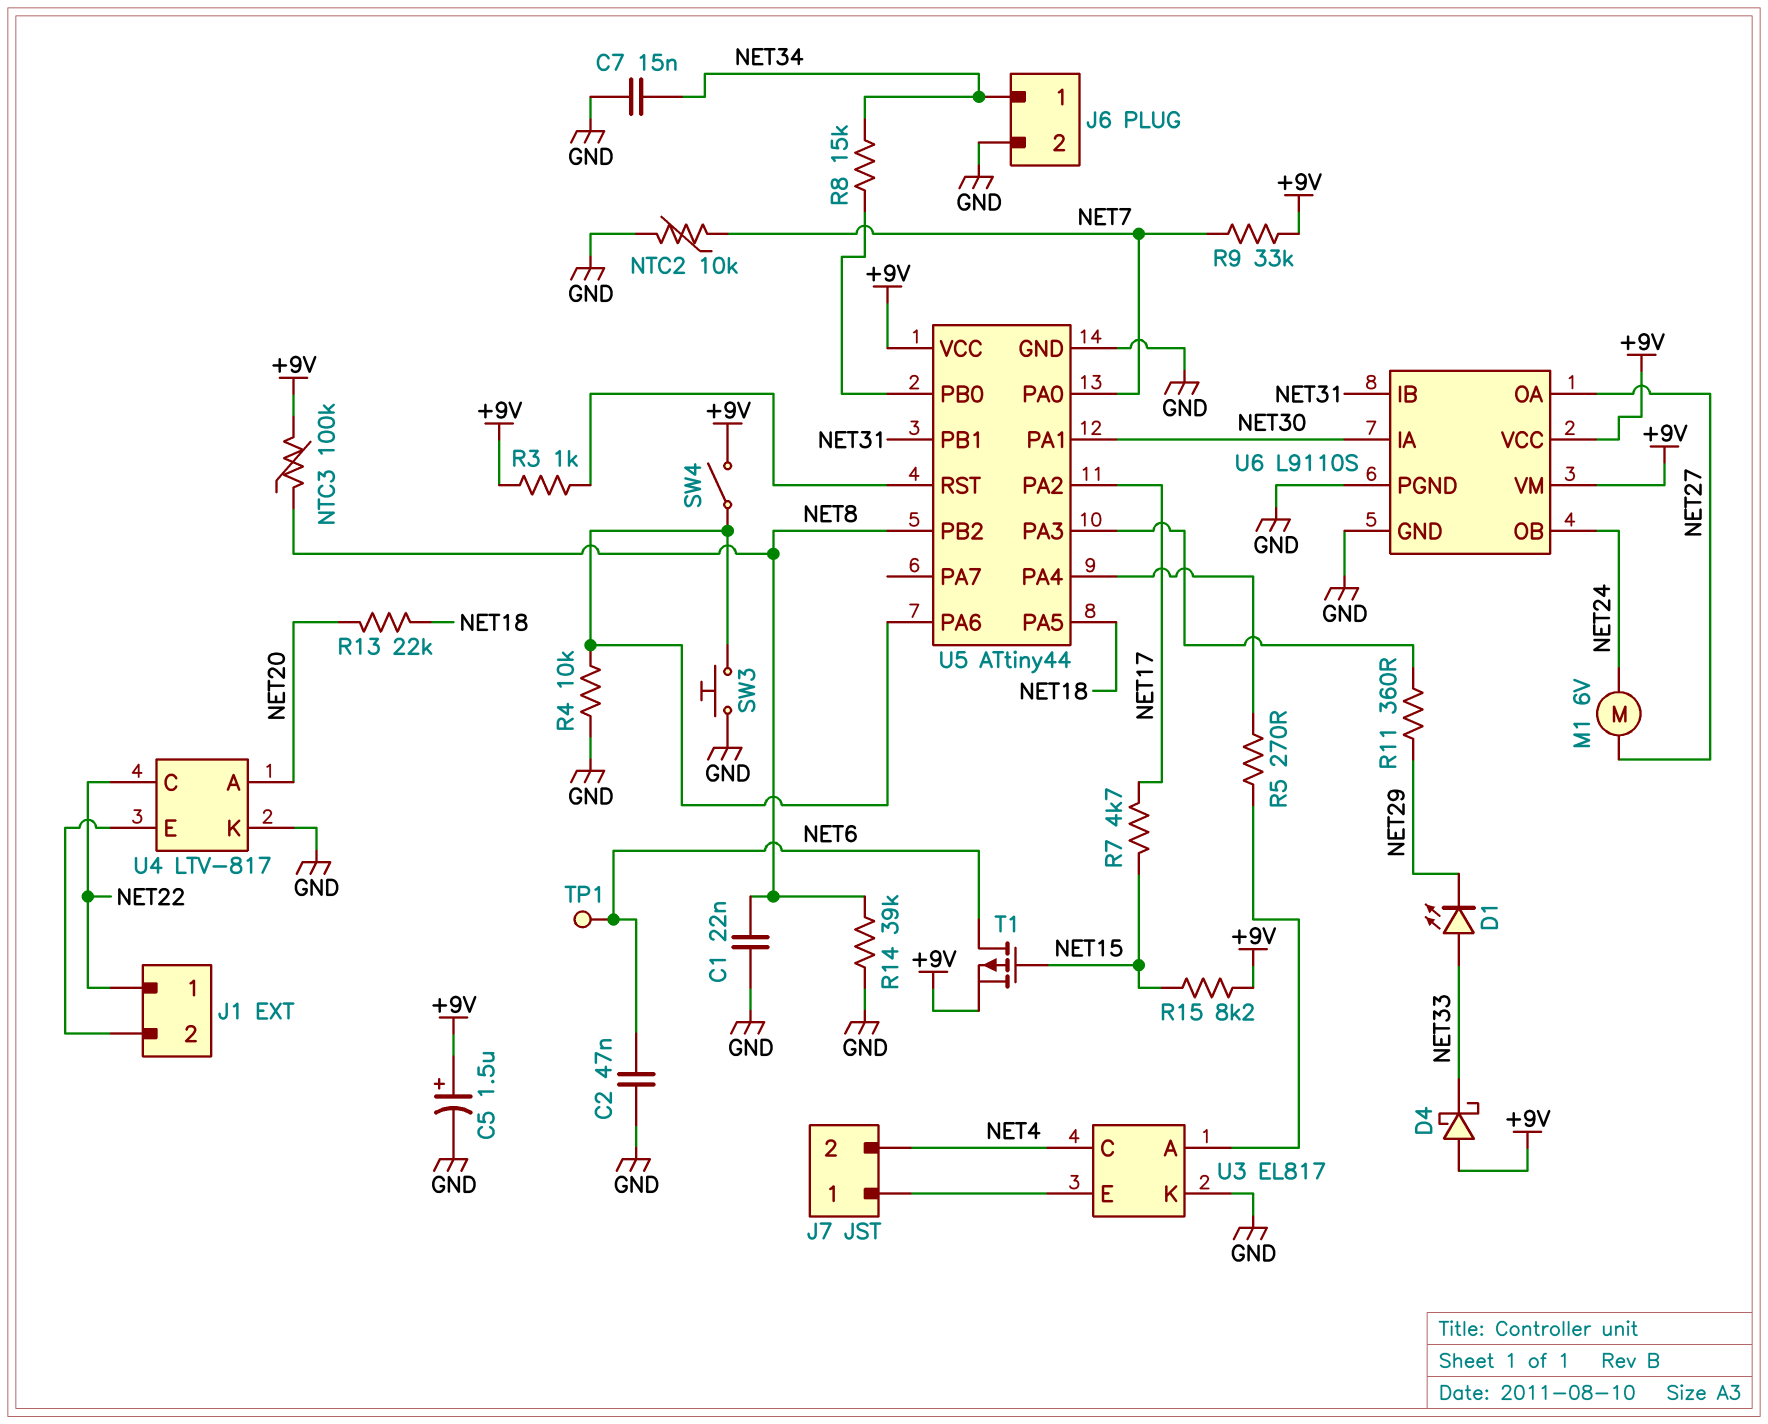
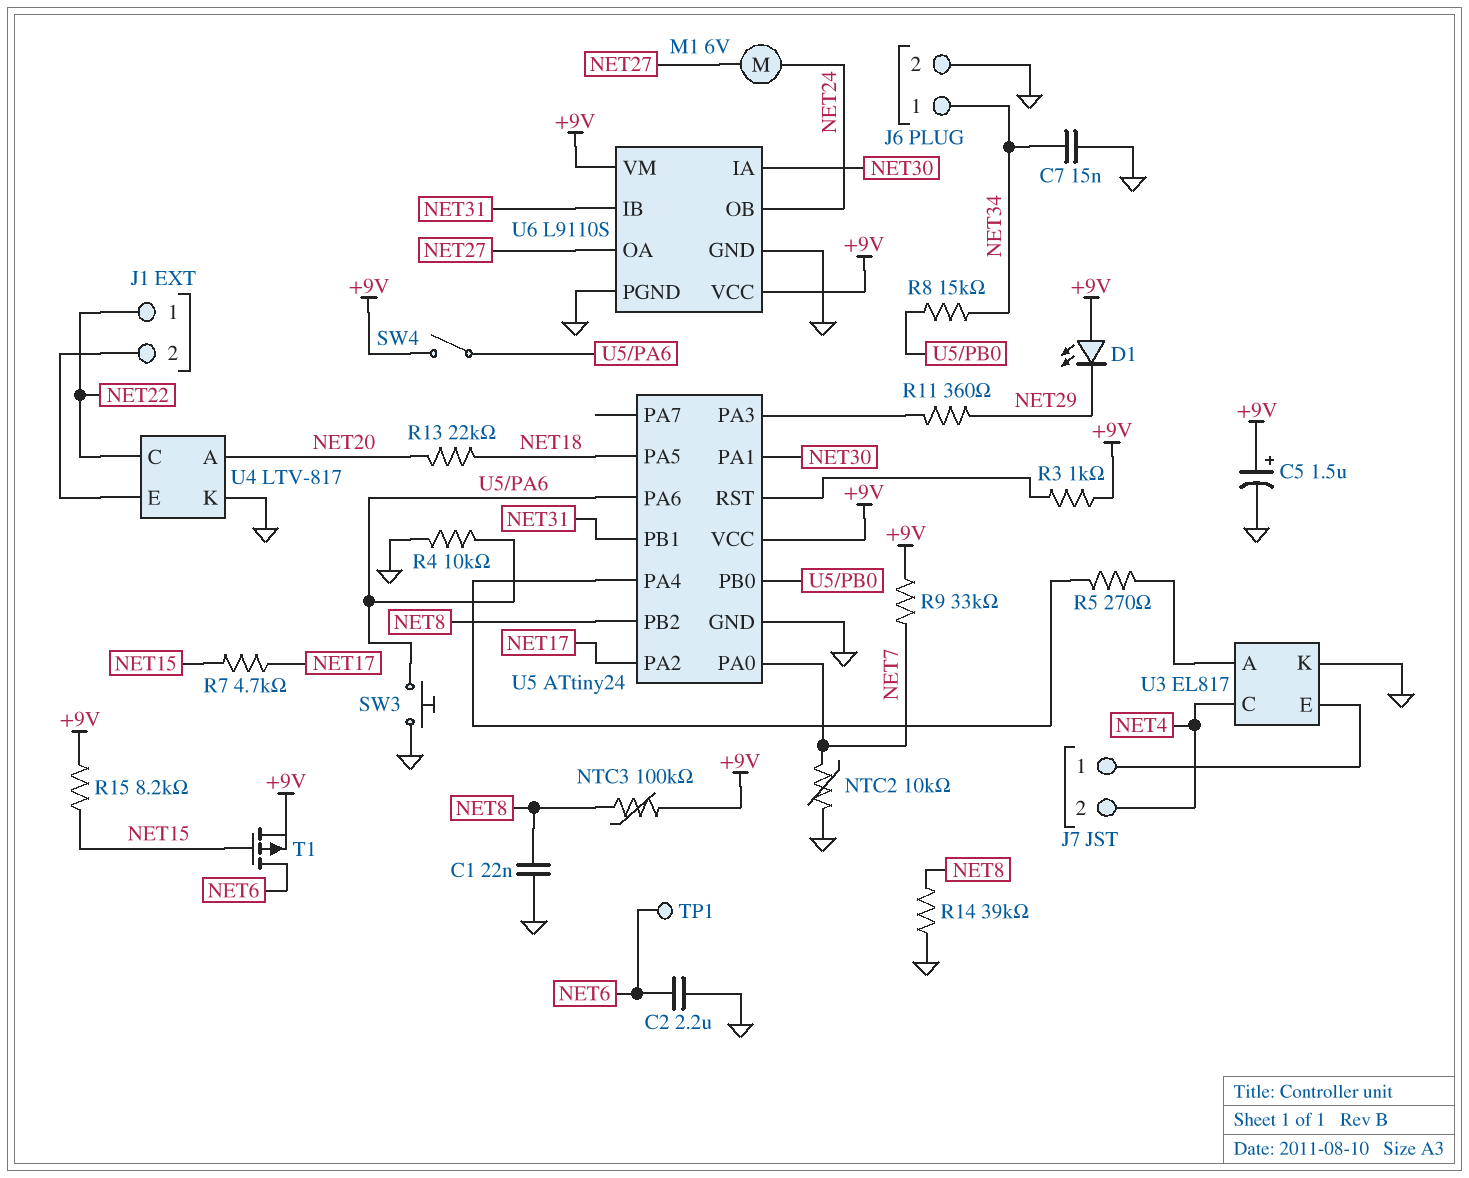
C2: 47nF (GND, NET6) -> 2.2uF (GND, NET6)
D1: LED (A NET33, K NET29) -> LED (A +9V, K NET29)
D4: schottky (A +9V, K NET33) -> none
U5: ATtiny44 -> ATtiny24

